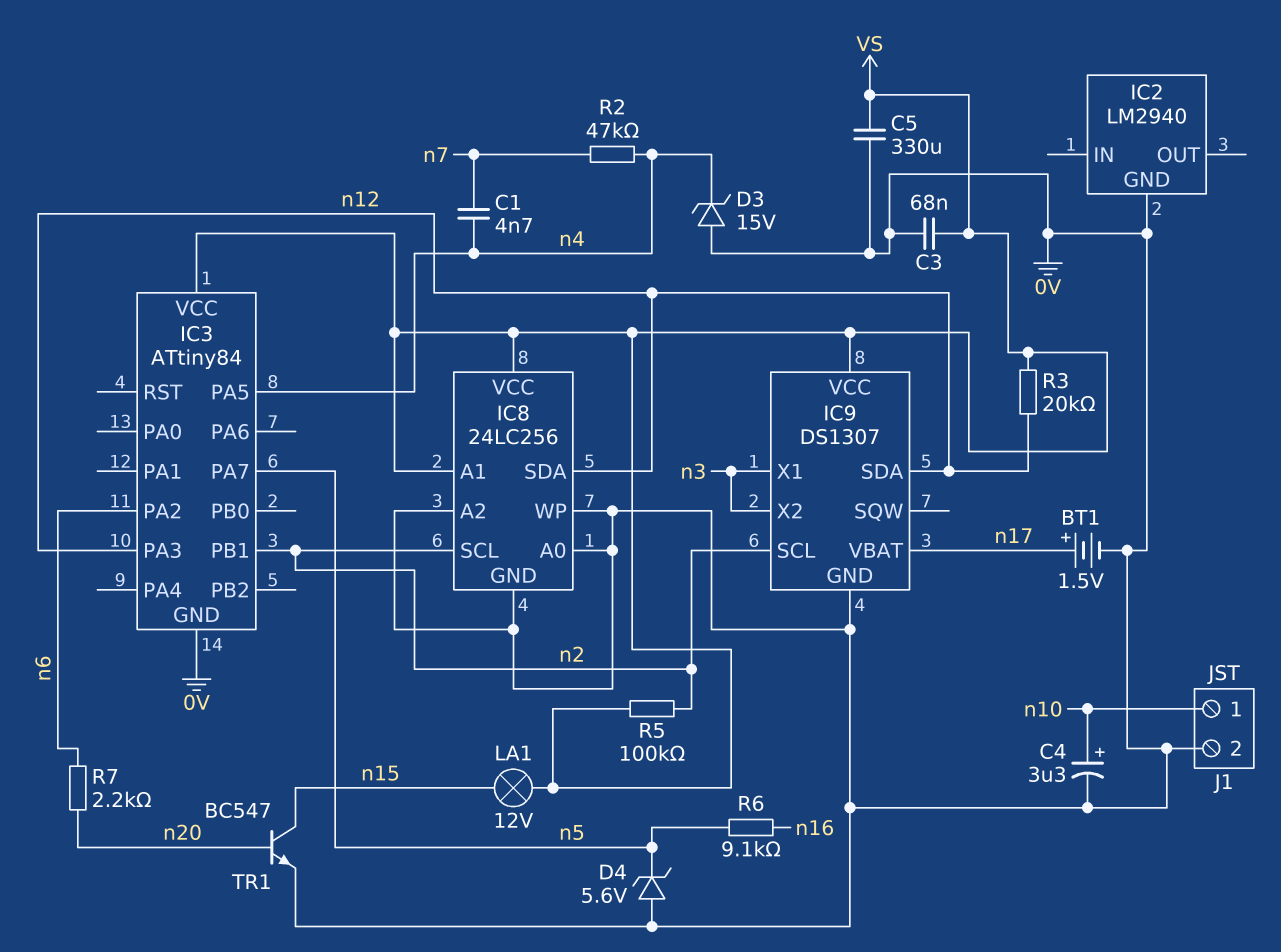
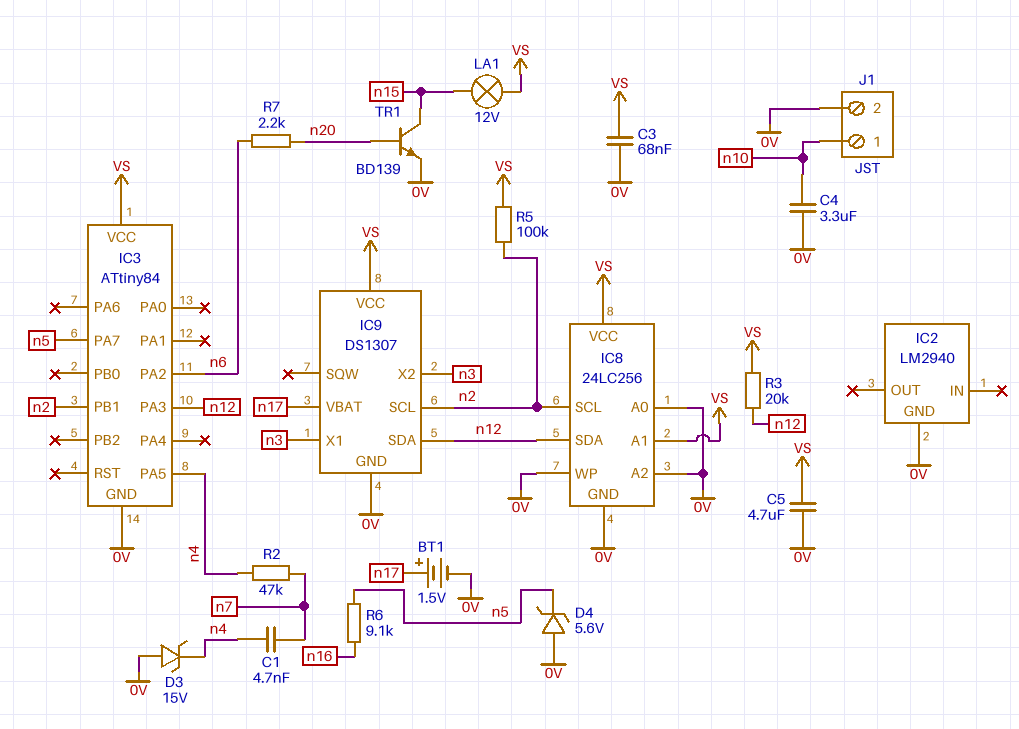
C4: 3.3uF (plus n10, minus 0V) -> 3.3uF (0V, n10)
C5: 330uF (0V, VS) -> 4.7uF (0V, VS)
TR1: NPN BC547 (B n20, C n15, E 0V) -> NPN BD139 (B n20, C n15, E 0V)

